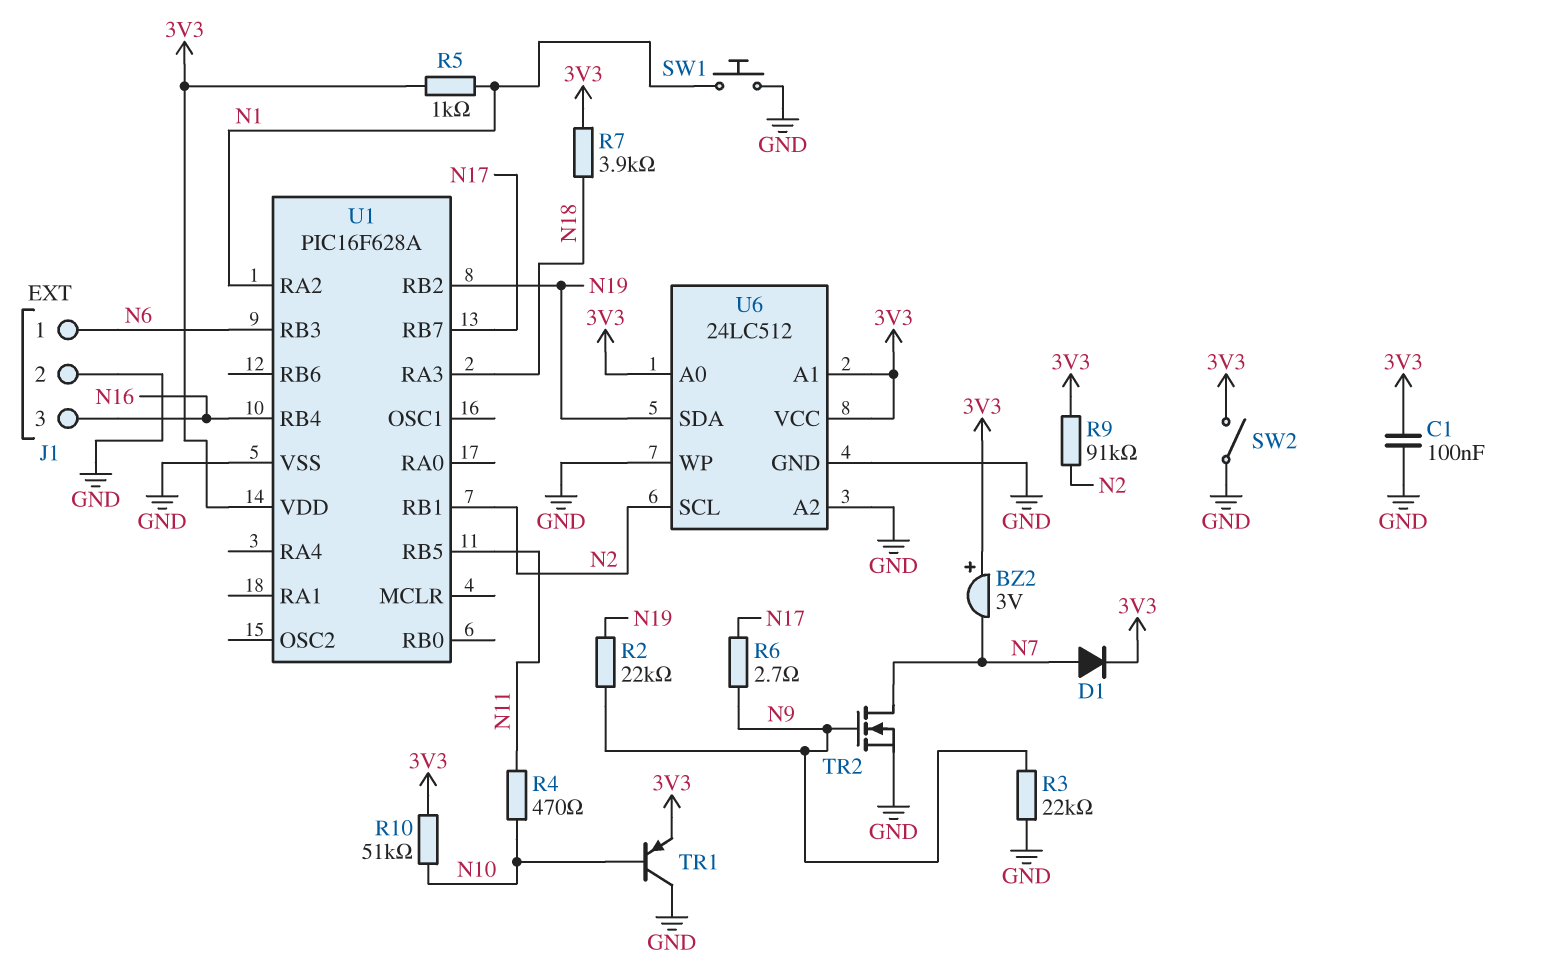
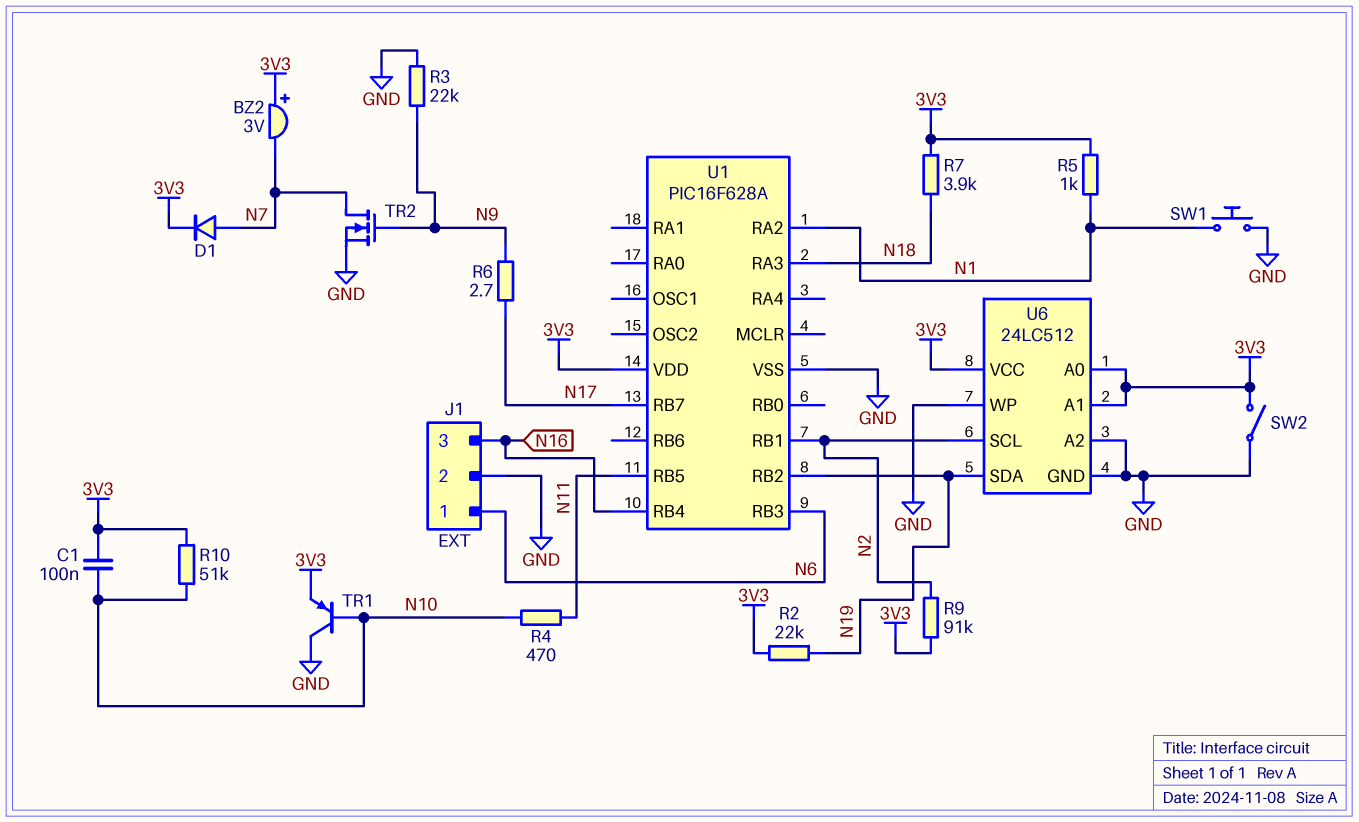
C1: 100nF (3V3, GND) -> 100nF (3V3, N10)
R2: 22k (N9, N19) -> 22k (3V3, N19)

